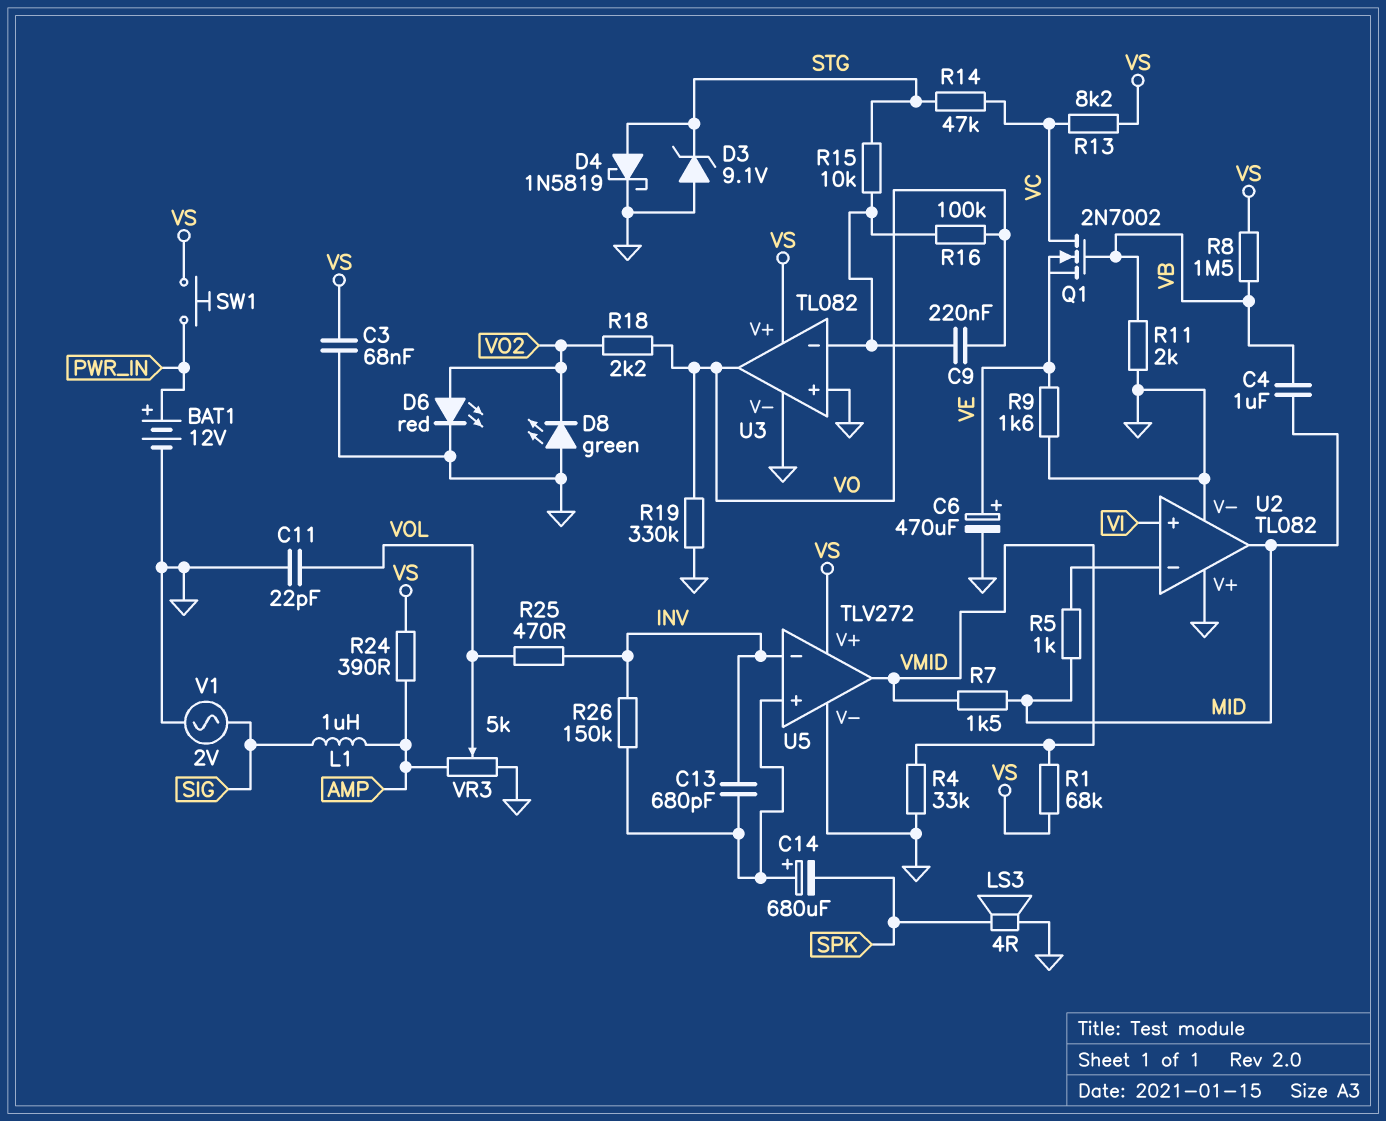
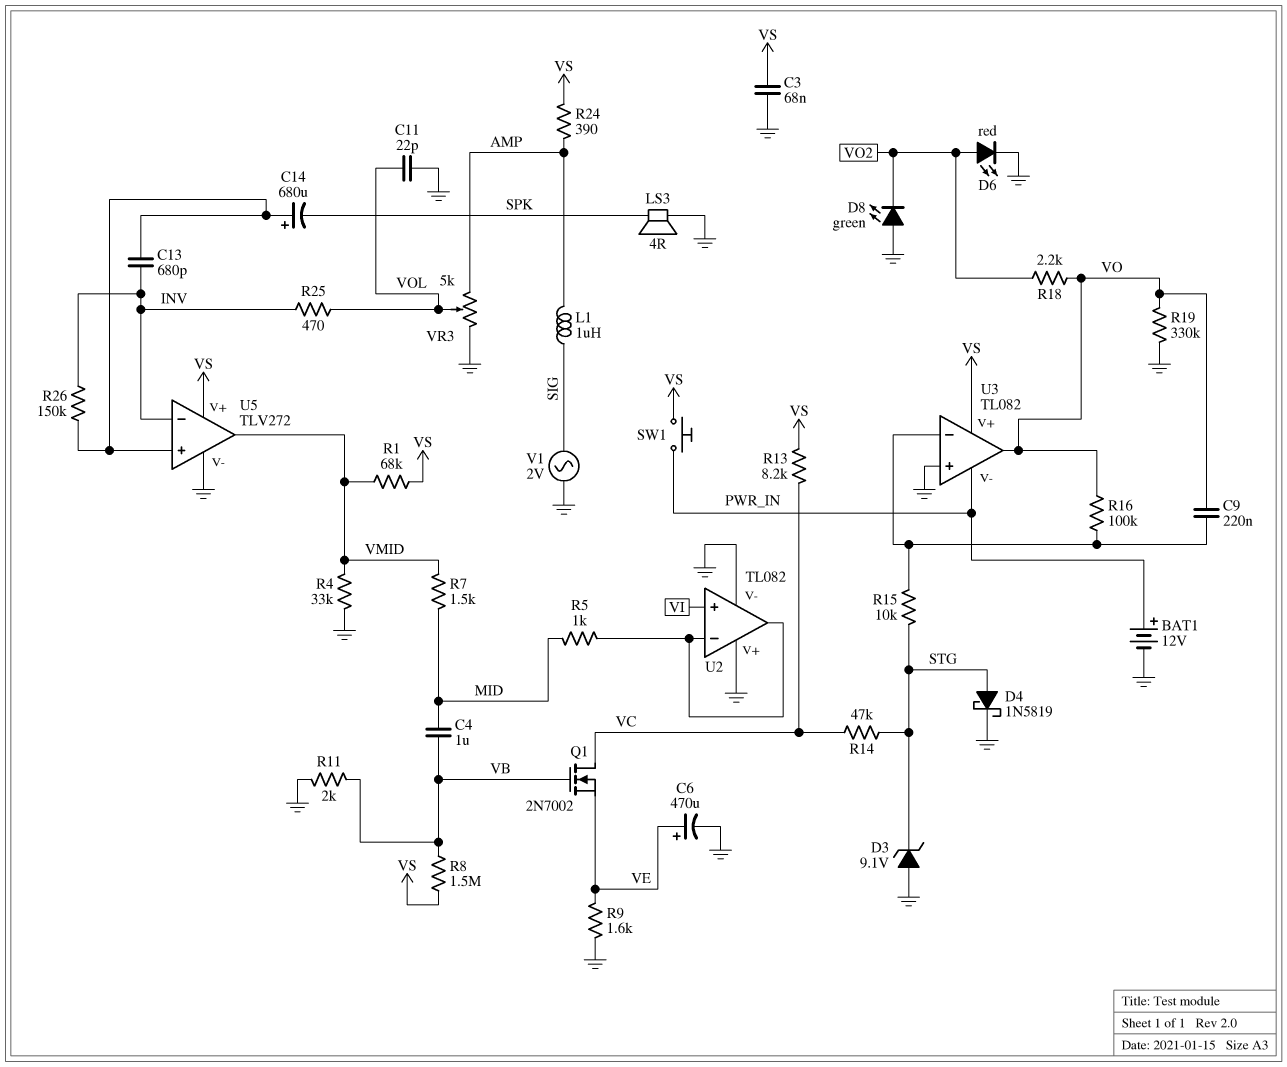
U2 pin out: MID -> U2/in-
U3 pin V-: GND -> PWR_IN

